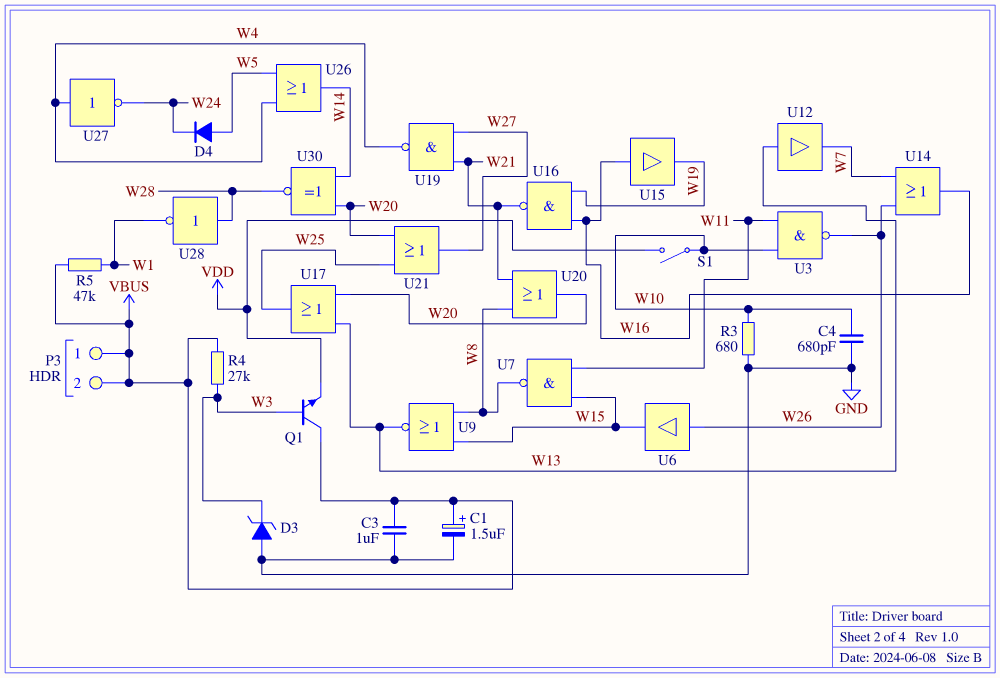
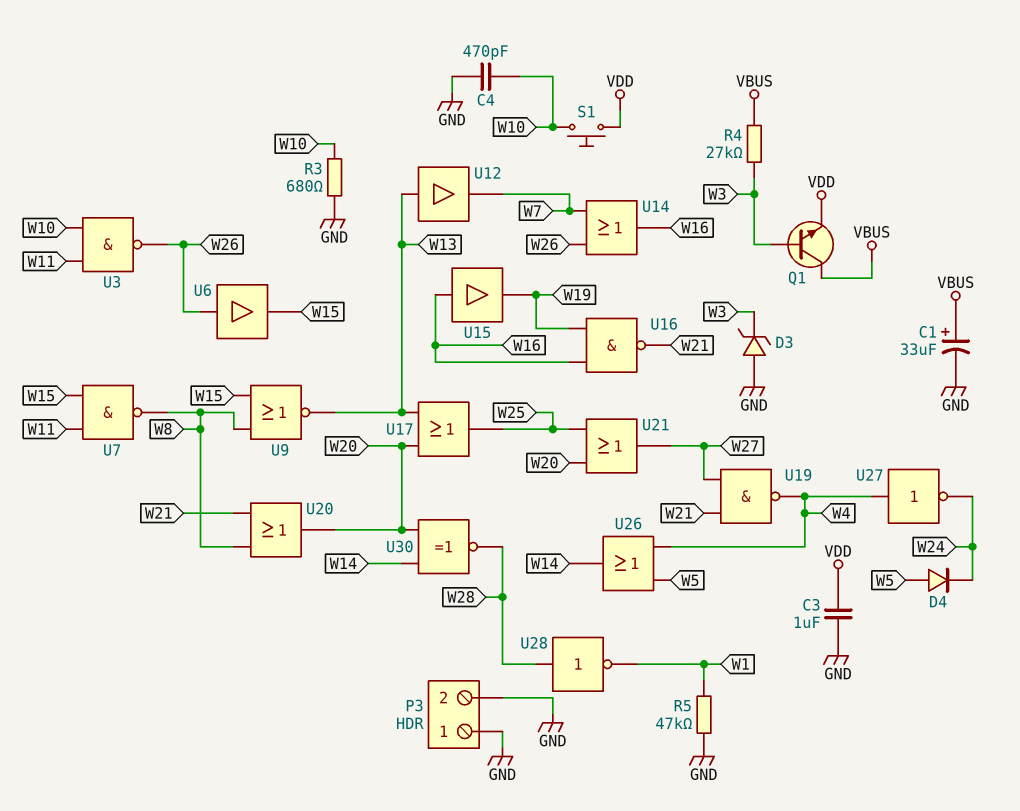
C1: 1.5uF (plus VBUS, minus GND) -> 33uF (plus VBUS, minus GND)
C3: 1uF (GND, VBUS) -> 1uF (GND, VDD)
C4: 680pF (GND, W10) -> 470pF (GND, W10)
P3 pin 1: VBUS -> GND
P3 pin 2: VBUS -> GND
R5: 47k (VBUS, W1) -> 47k (GND, W1)
S1: switch (VDD, W10) -> button (VDD, W10)

